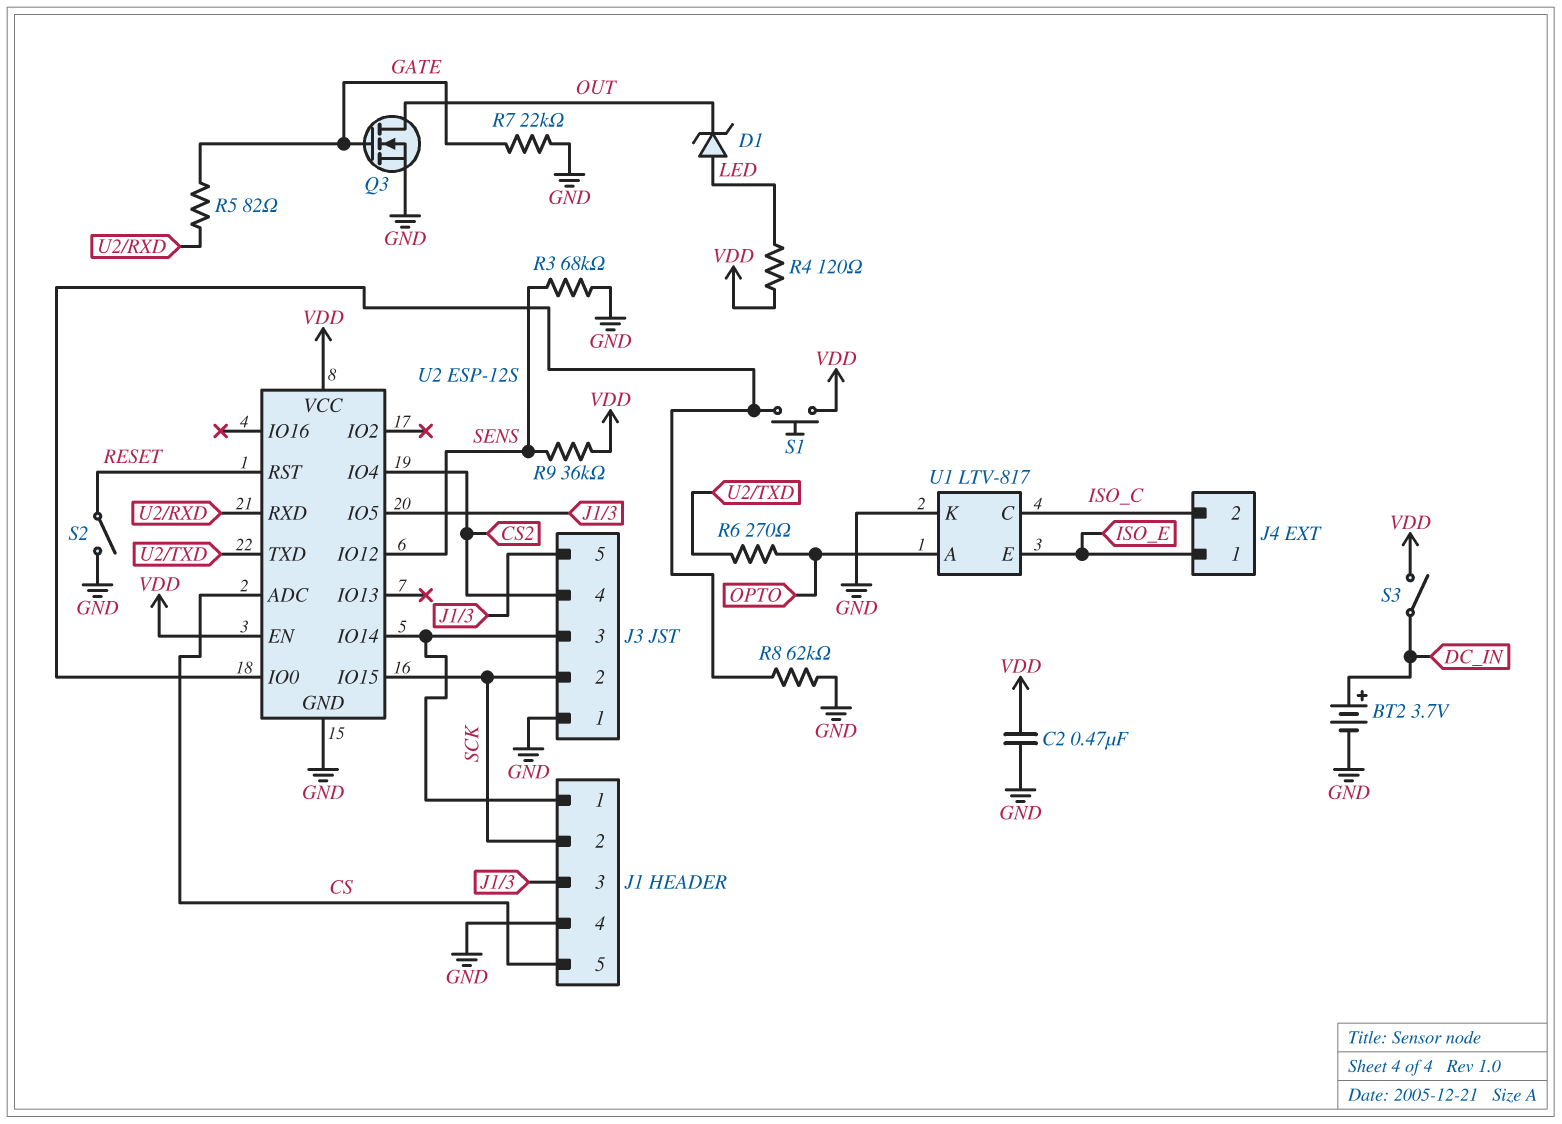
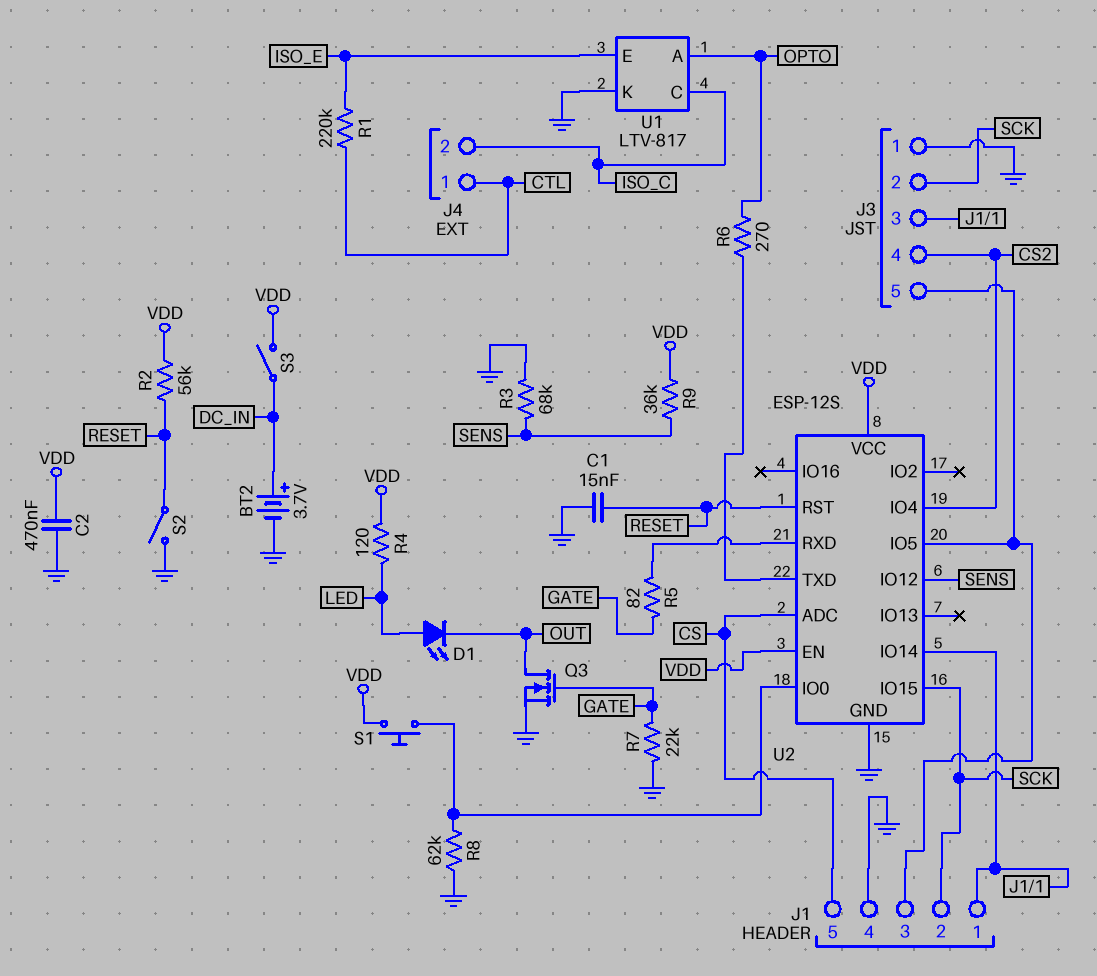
C1: none -> 15nF (GND, RESET)
D1: zener (A LED, K OUT) -> LED (A LED, K OUT)
J4 pin 1: ISO_E -> CTL
R1: none -> 220k (CTL, ISO_E)
R2: none -> 56k (RESET, VDD)

